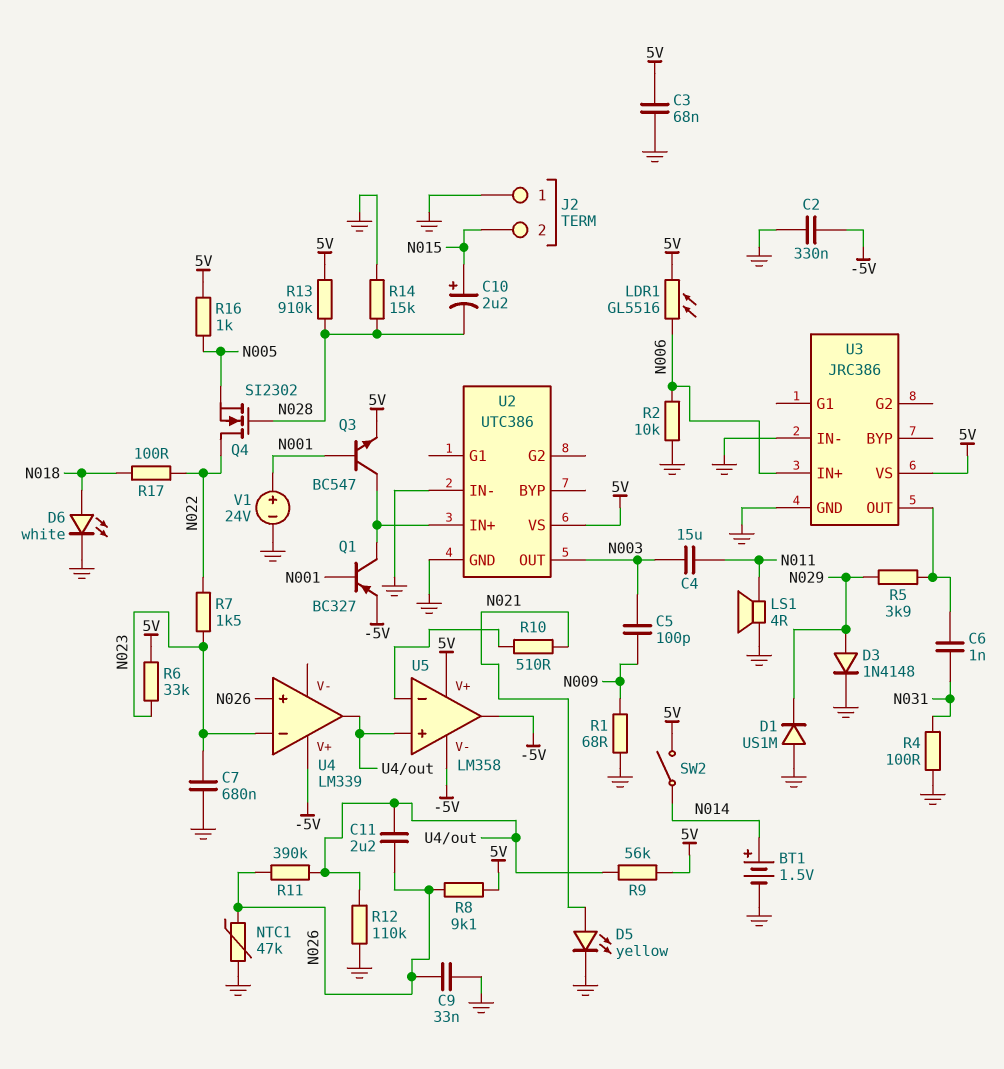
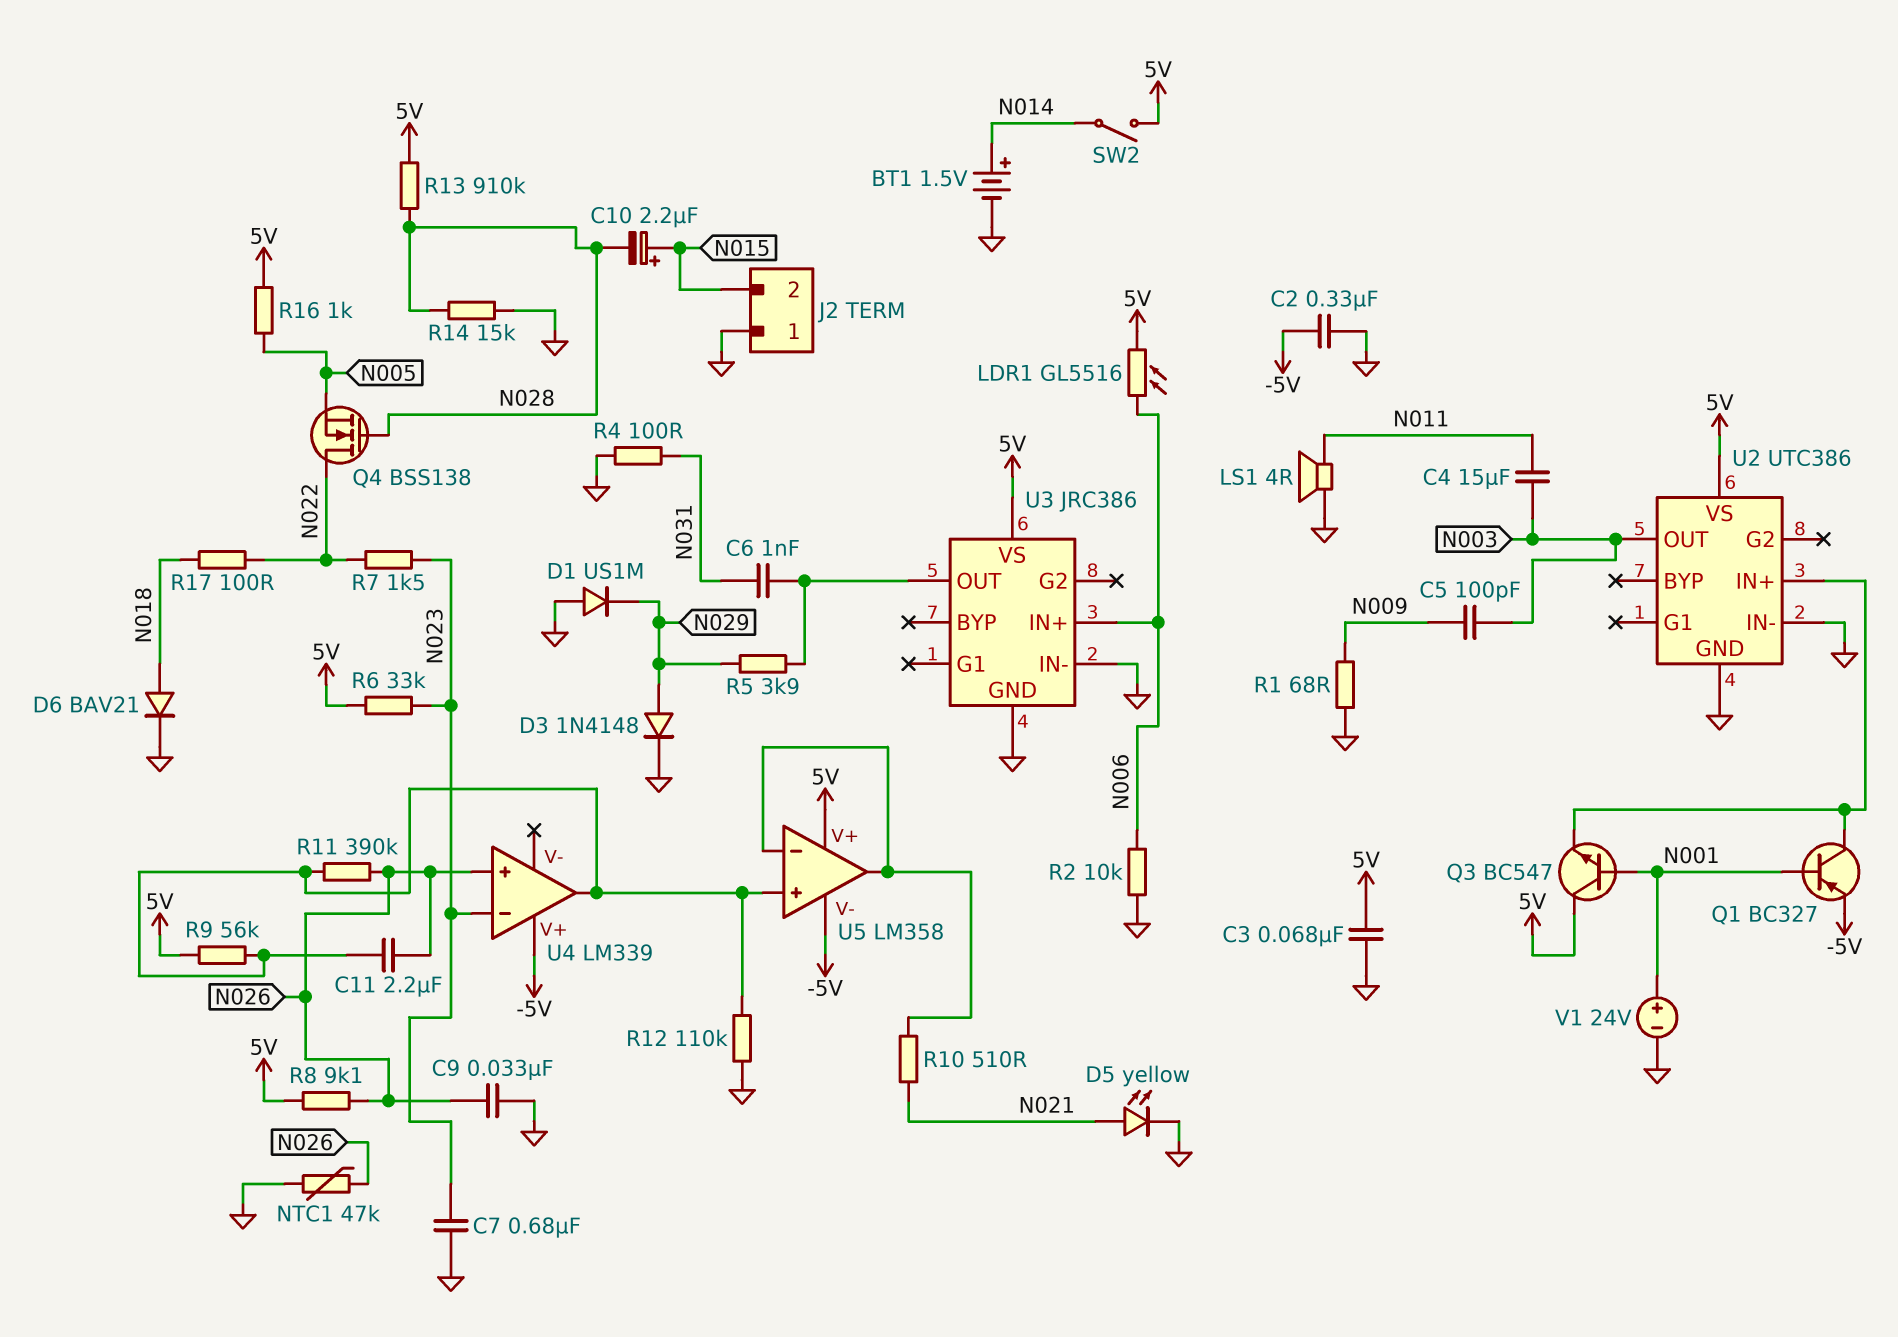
D6: LED white (A N018, K GND) -> diode BAV21 (A N018, K GND)
Q3: NPN BC547 (B N001, C U2/IN+, E 5V) -> NPN BC547 (B N001, C 5V, E U2/IN+)
Q4: NMOS SI2302 (G N028, D N022, S N005) -> NMOS BSS138 (G N028, D N022, S N005)
U5 pin out: -5V -> U5/in-

